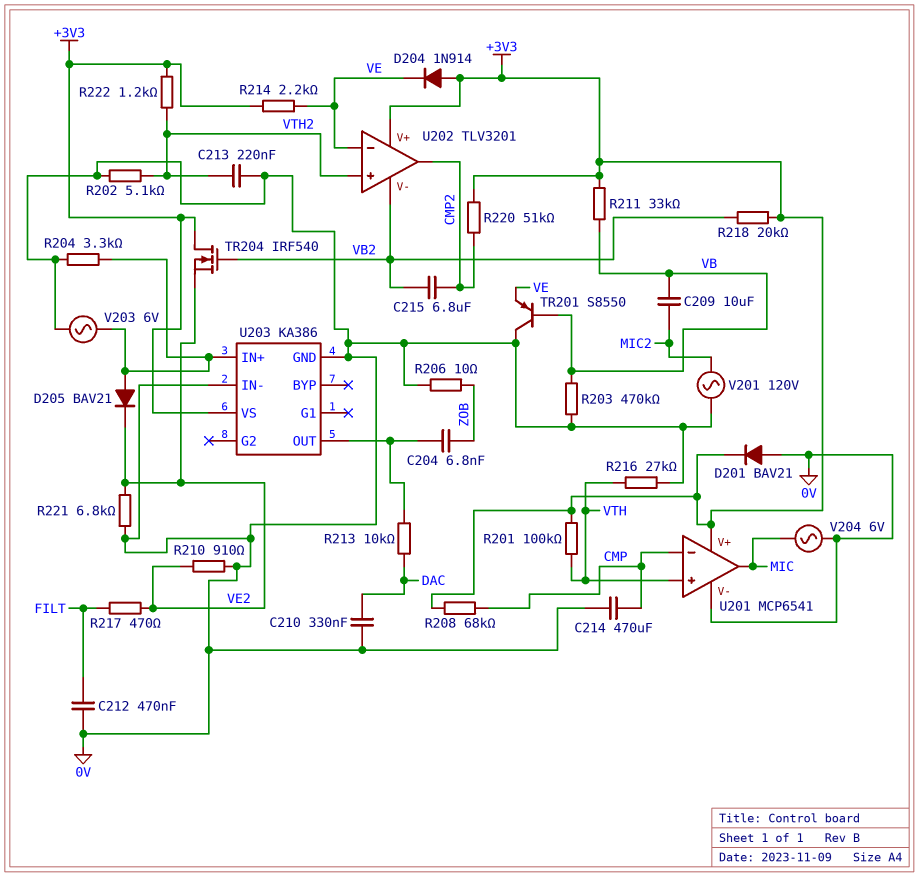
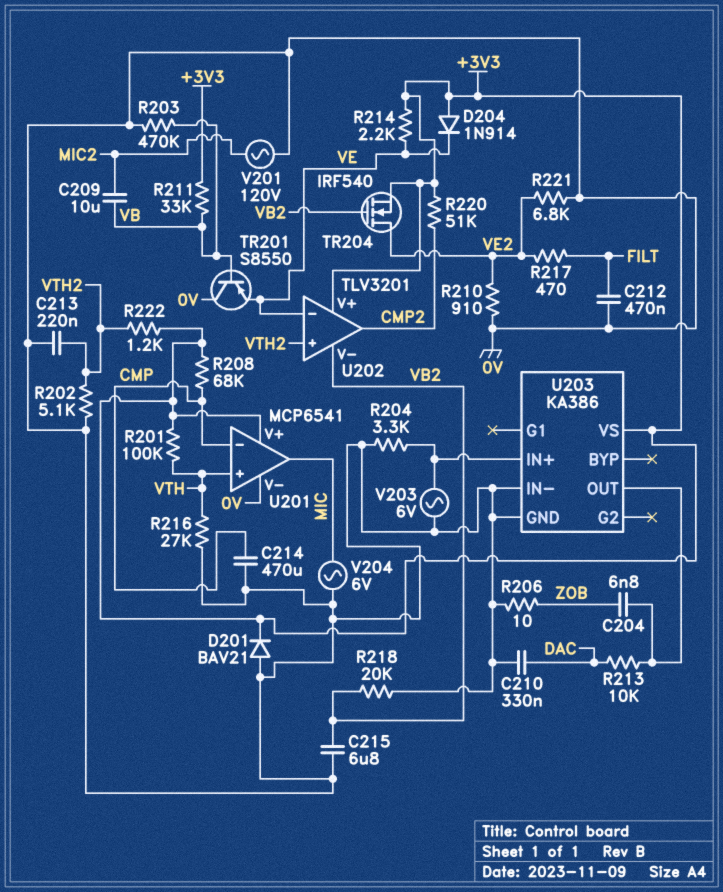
C215: 6.8uF (CMP2, VB2) -> 6.8uF (0V, VB2)
D205: diode BAV21 (A U203/IN+, K VE2) -> none
R218: 20k (+3V3, VB2) -> 20k (0V, VB2)
TR204: NMOS IRF540 (G VB2, D +3V3, S VE2) -> NMOS IRF540 (G VB2, D VE2, S +3V3)

